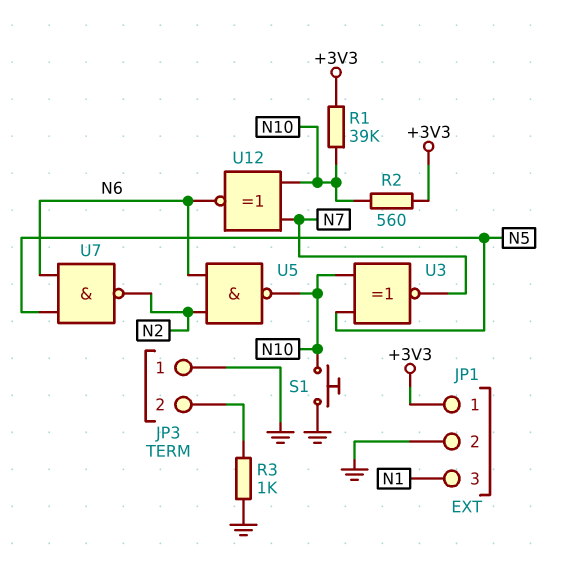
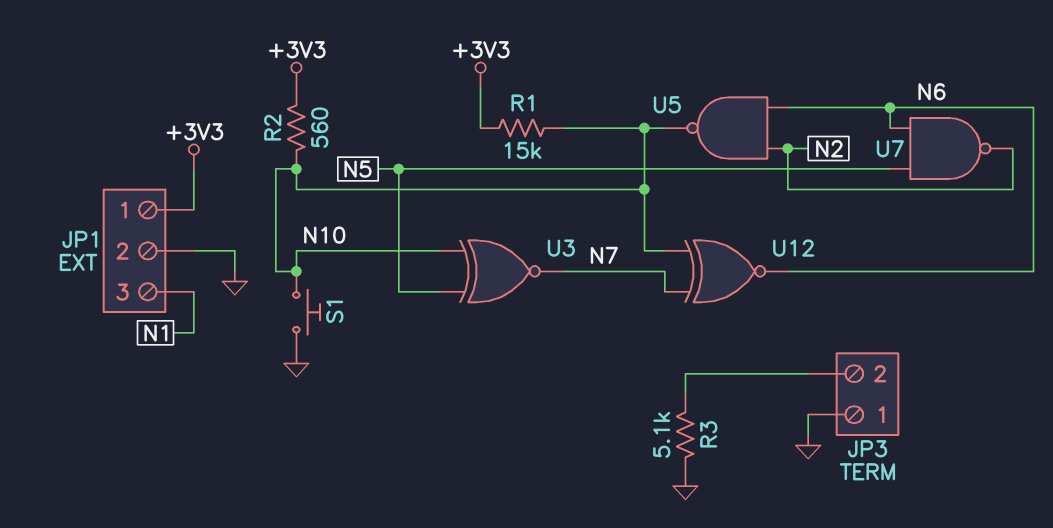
R1: 39k (+3V3, N10) -> 15k (+3V3, N10)
R3: 1k (GND, JP3/2) -> 5.1k (GND, JP3/2)

